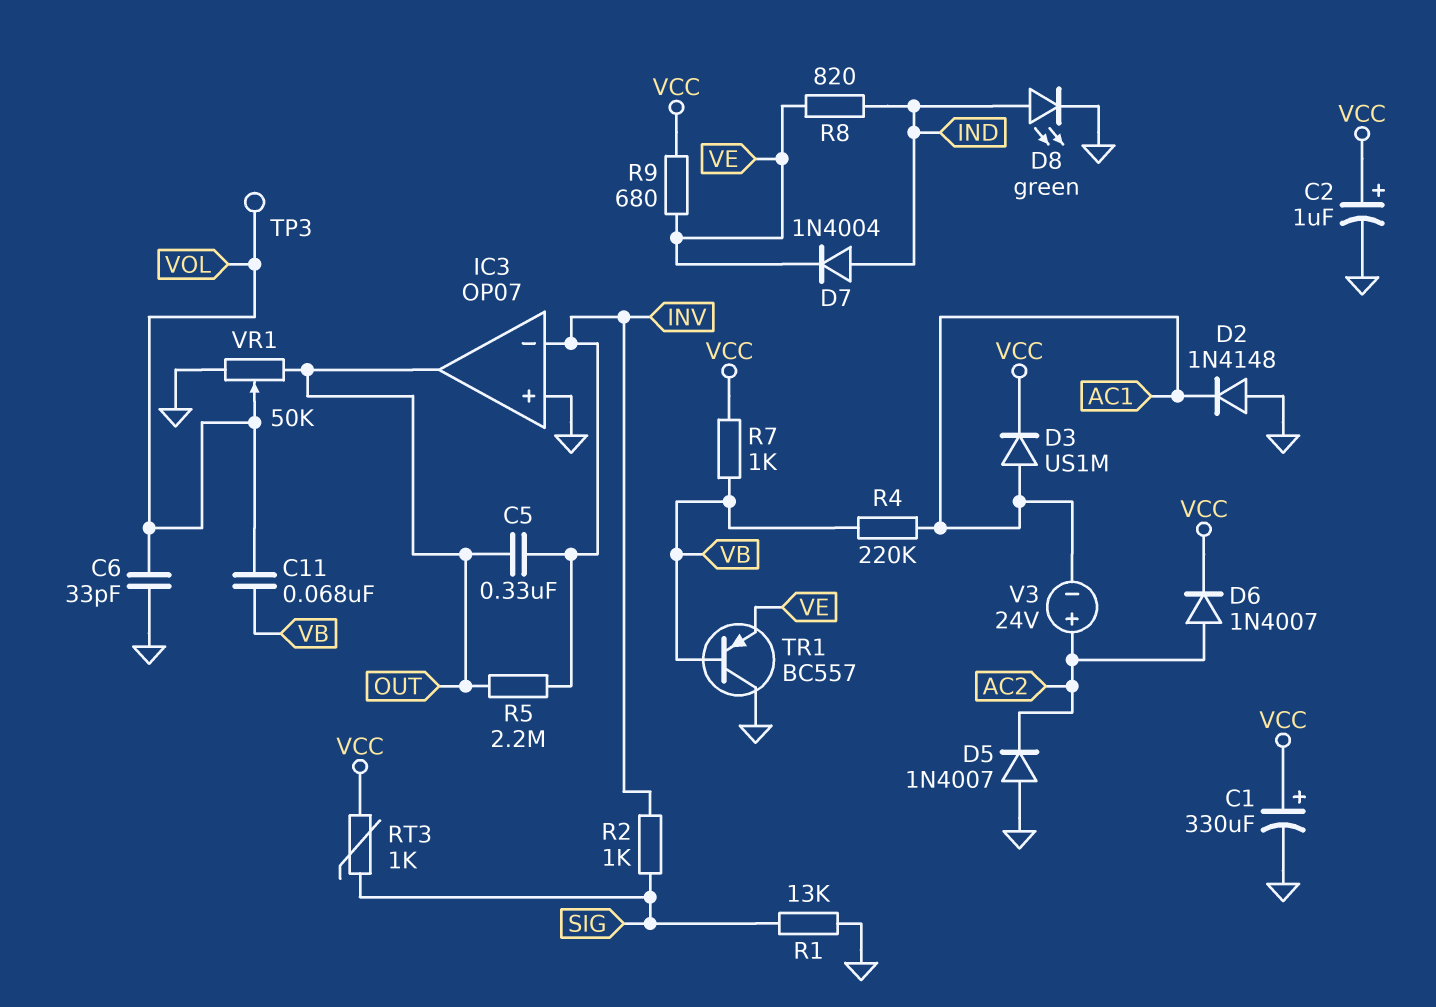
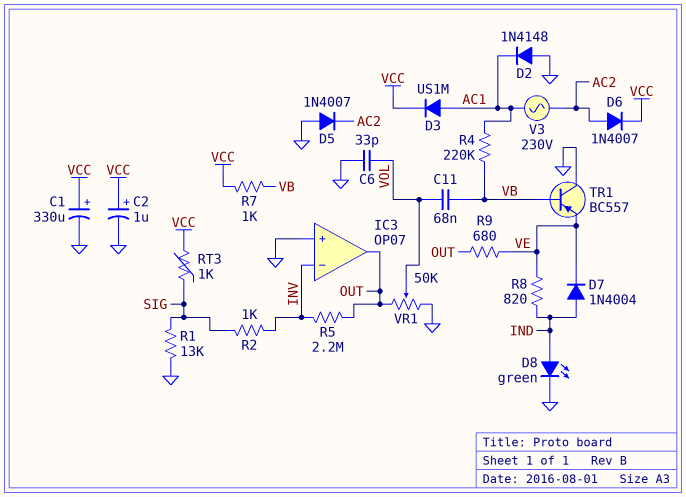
C5: 330nF (INV, OUT) -> none
R9: 680 (VCC, VE) -> 680 (OUT, VE)
TP3: test point (VOL) -> none
V3: 24V (plus AC2, minus AC1) -> AC 230V (AC1, AC2)

